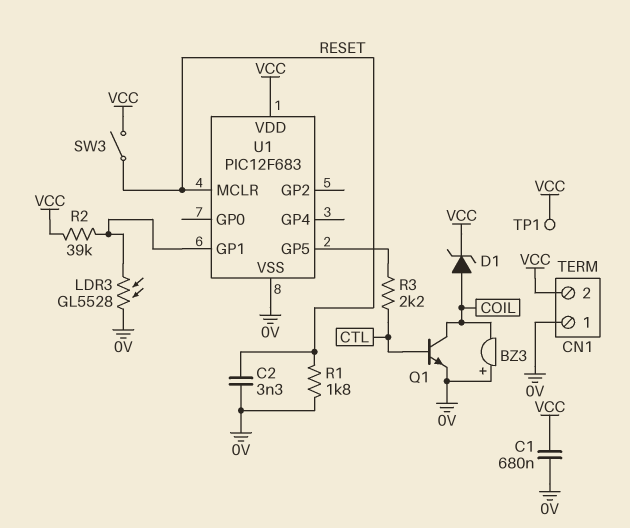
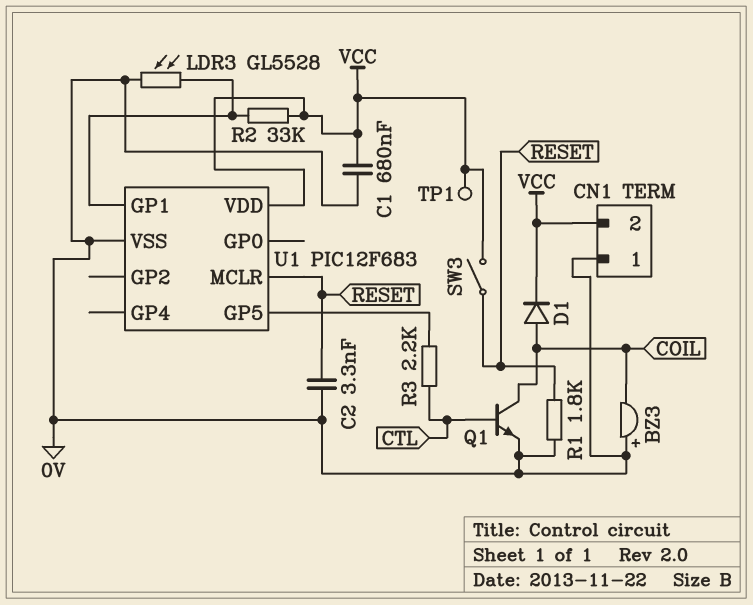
D1: zener (A COIL, K VCC) -> diode (A COIL, K VCC)
R2: 39k (U1/GP1, VCC) -> 33k (U1/GP1, VCC)

